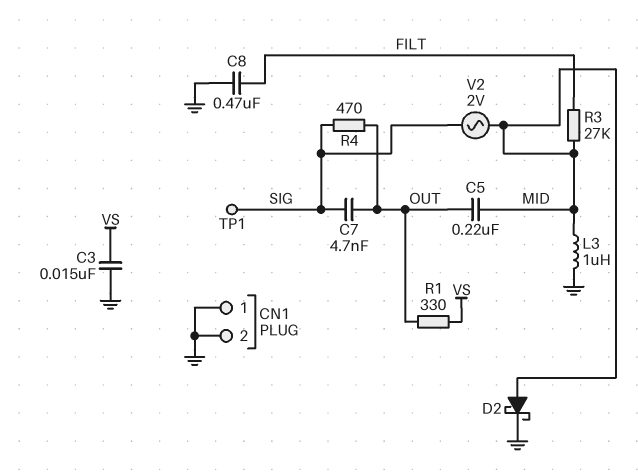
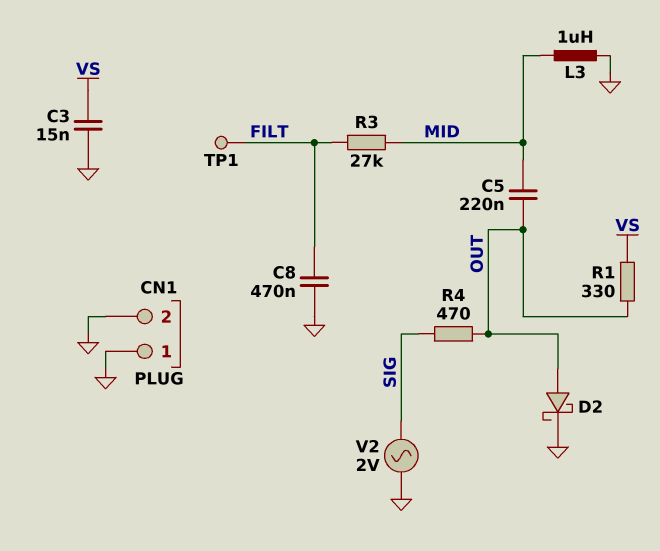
C7: 4.7nF (OUT, SIG) -> none
D2: schottky (A MID, K GND) -> schottky (A OUT, K GND)
TP1: test point (SIG) -> test point (FILT)
V2: AC 2V (MID, SIG) -> AC 2V (GND, SIG)

